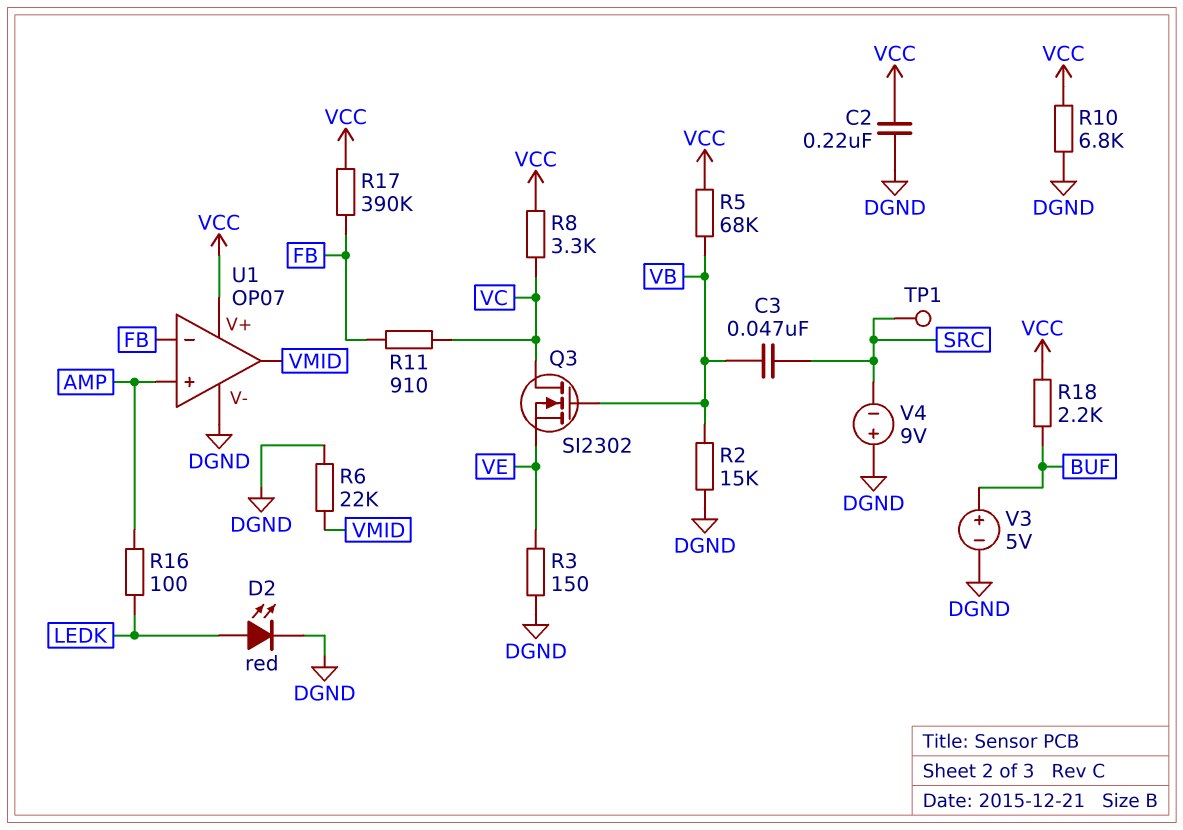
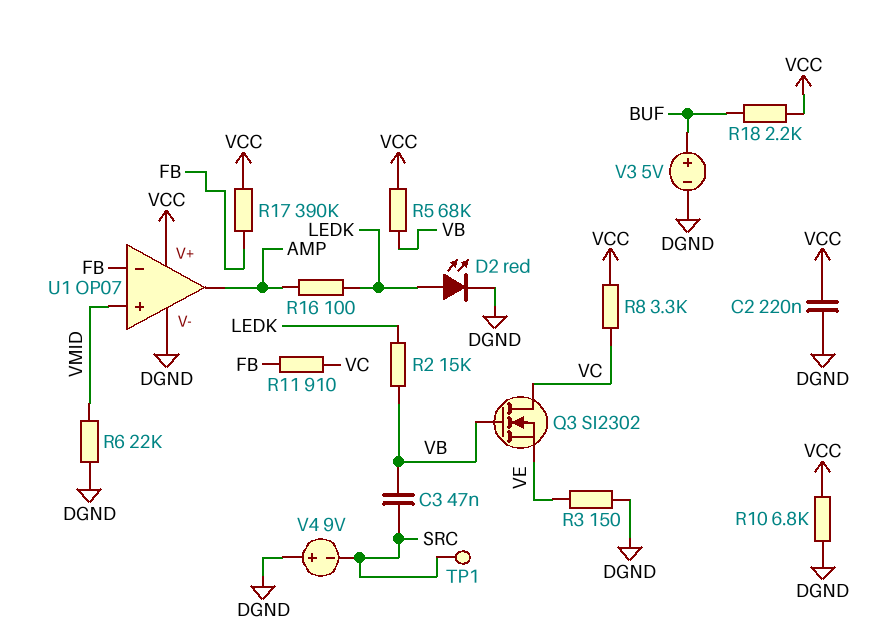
R2: 15k (DGND, VB) -> 15k (LEDK, VB)
U1 pin in+: AMP -> VMID
U1 pin out: VMID -> AMP

